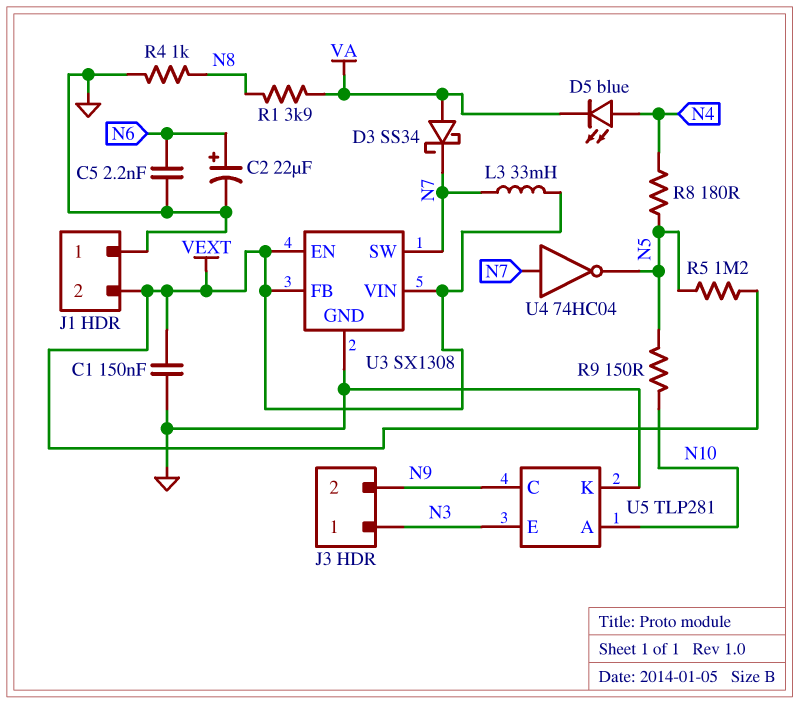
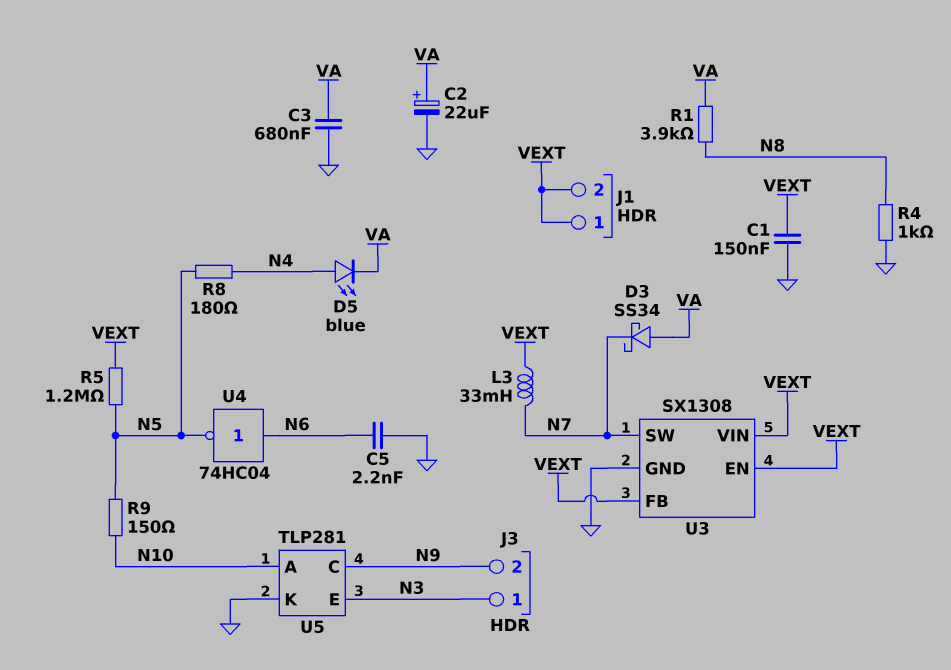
C2: 22uF (plus N6, minus GND) -> 22uF (plus VA, minus GND)
C3: none -> 680nF (GND, VA)
J1 pin 1: GND -> VEXT
U4: NOT 74HC04 (in N7, out N5) -> NOT 74HC04 (in N6, out N5)

